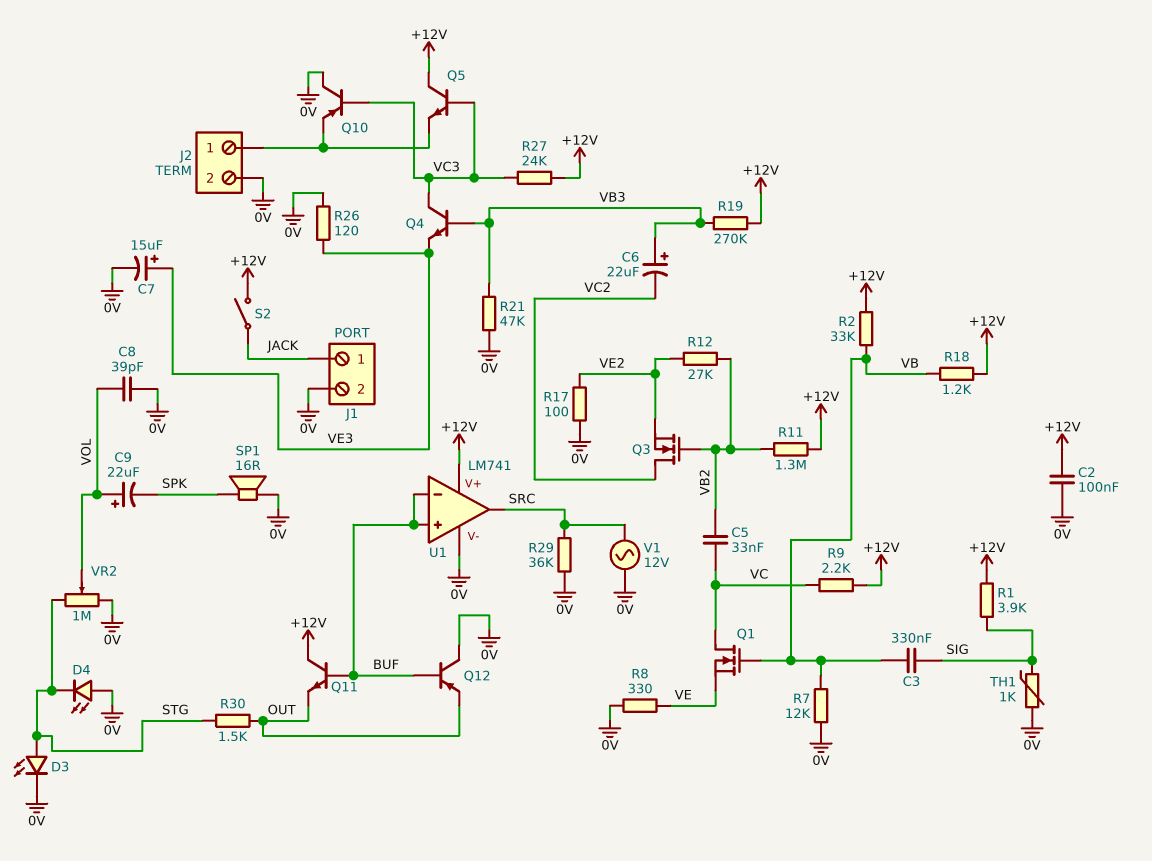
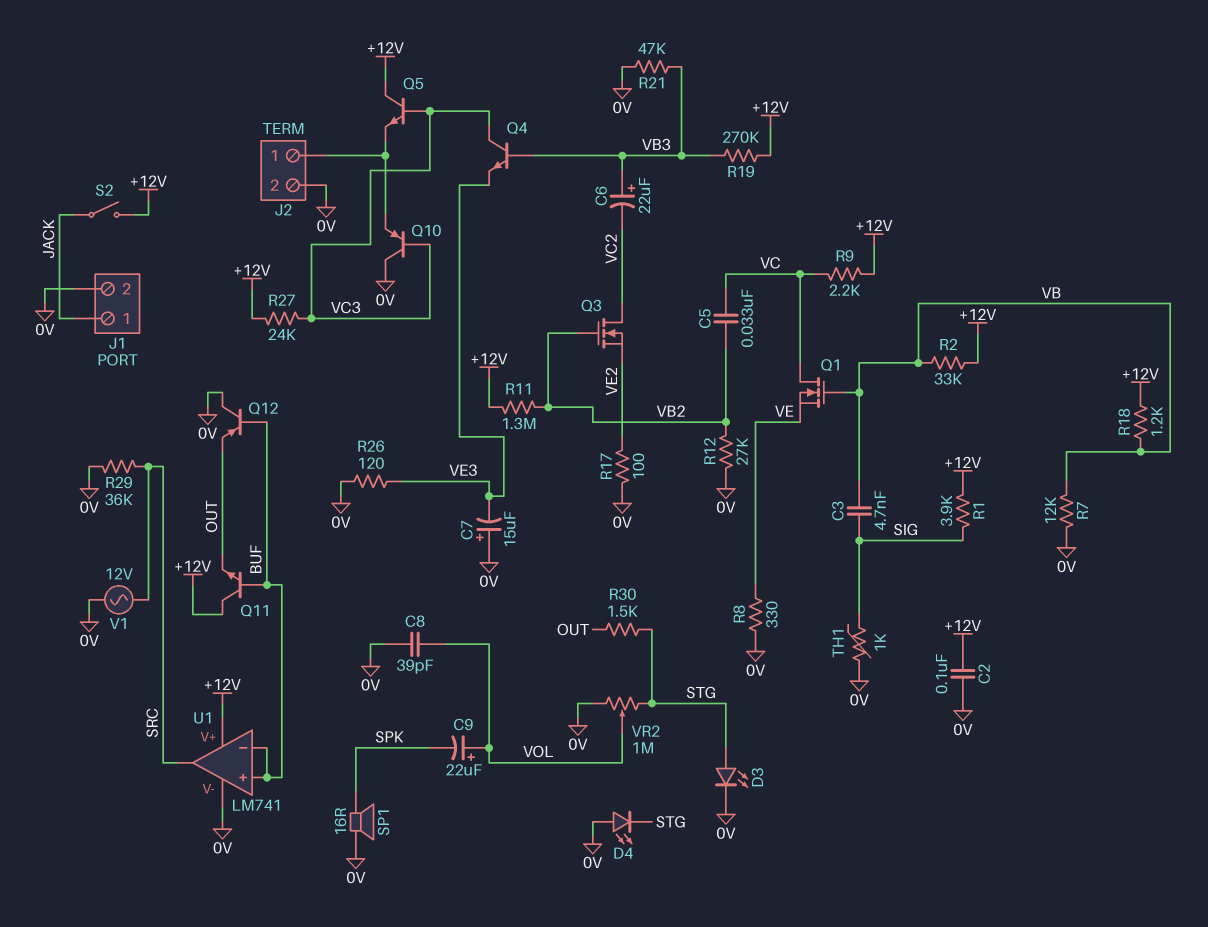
C3: 330nF (SIG, VB) -> 4.7nF (SIG, VB)
C7: 15uF (plus VE3, minus 0V) -> 15uF (plus 0V, minus VE3)
R12: 27k (VB2, VE2) -> 27k (0V, VB2)

